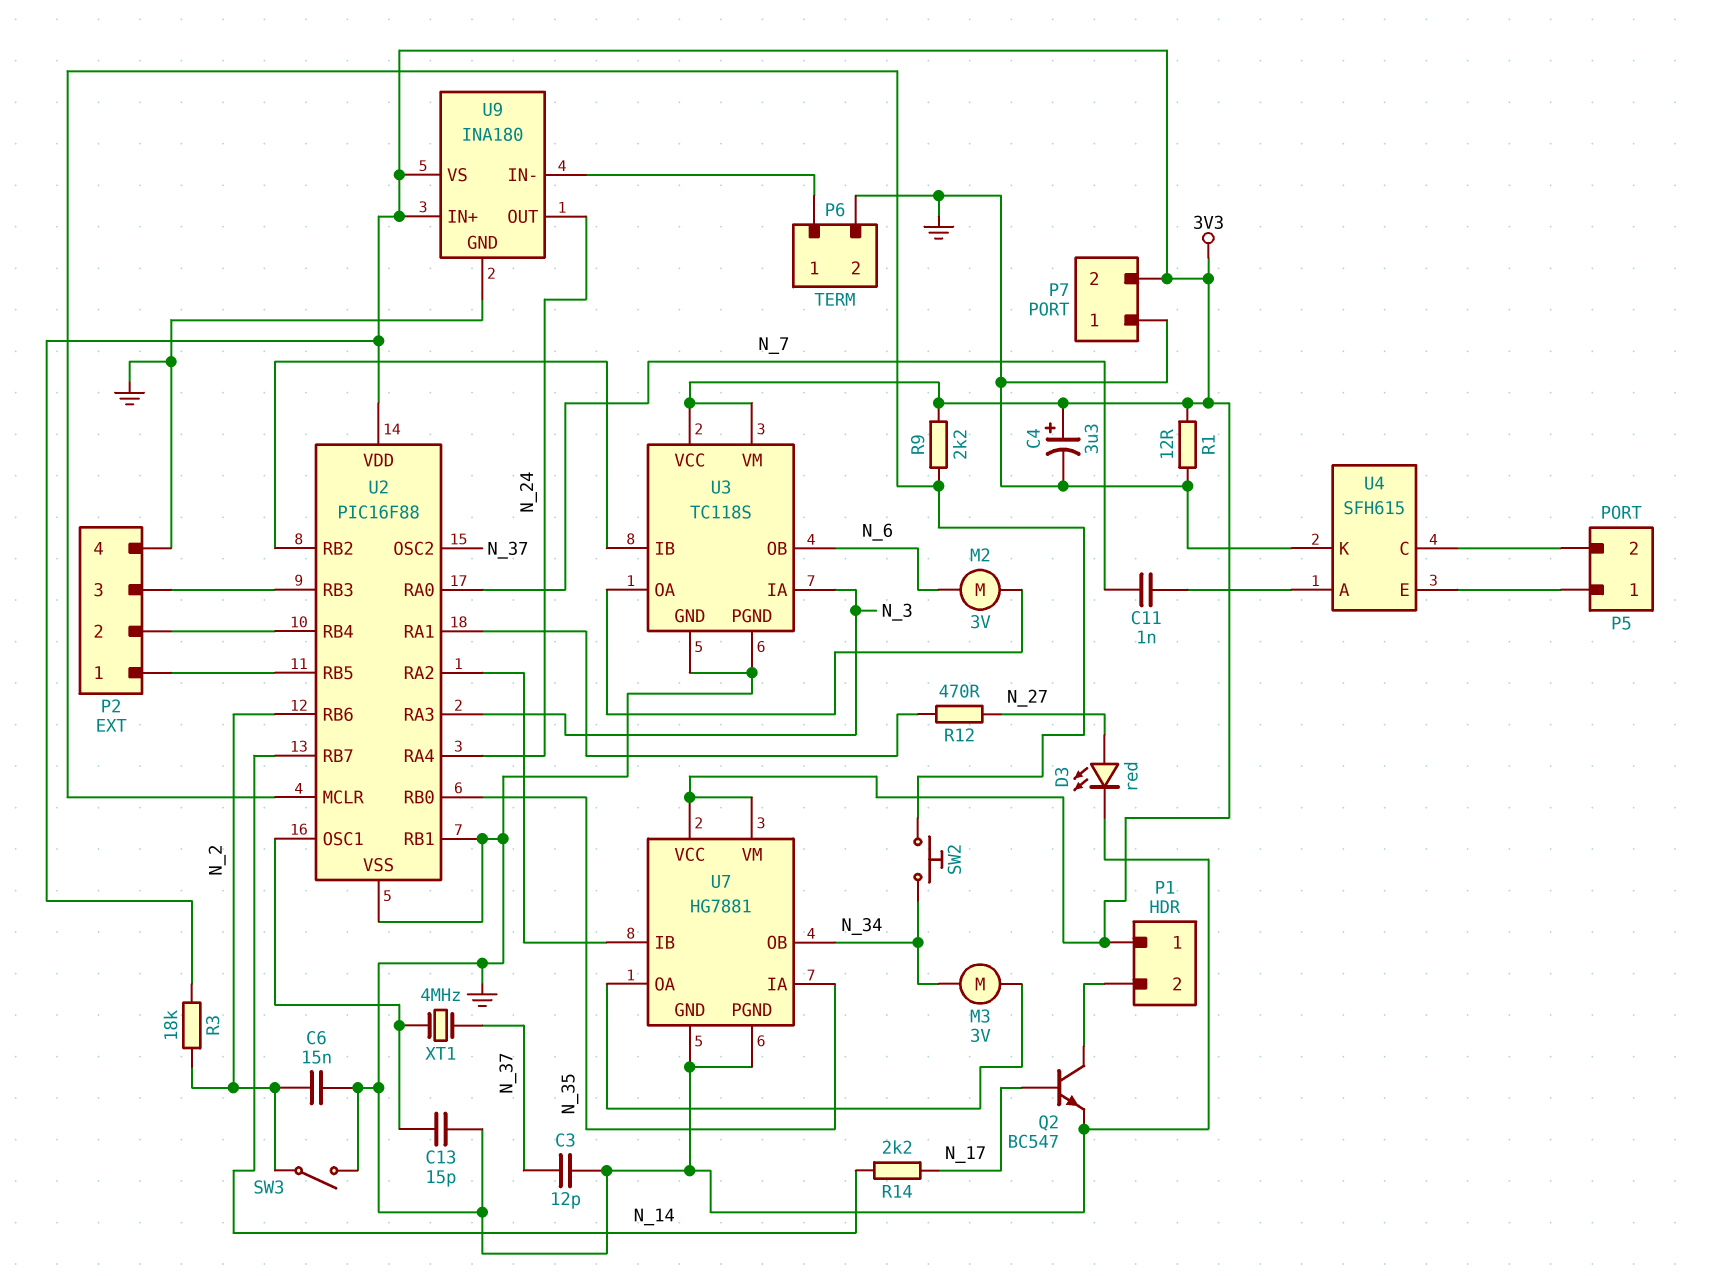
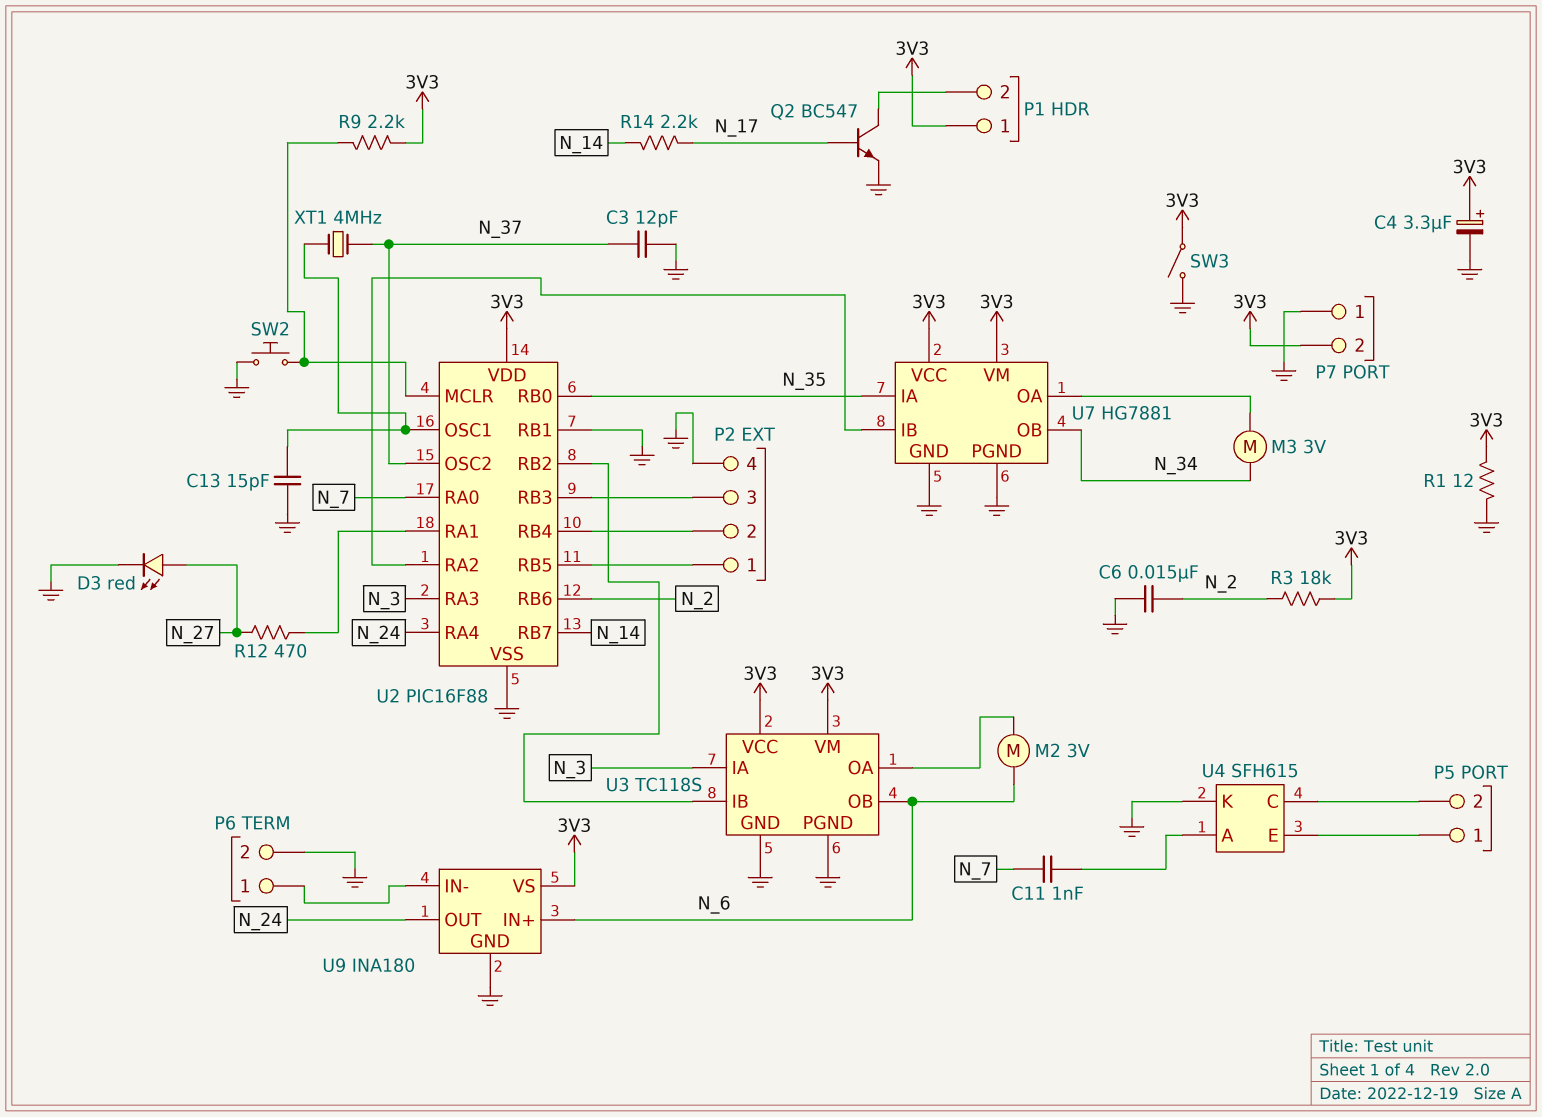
SW2: button (N_34, U2/MCLR) -> button (GND, U2/MCLR)
SW3: switch (GND, N_2) -> switch (3V3, GND)
U9 pin IN+: 3V3 -> N_6

